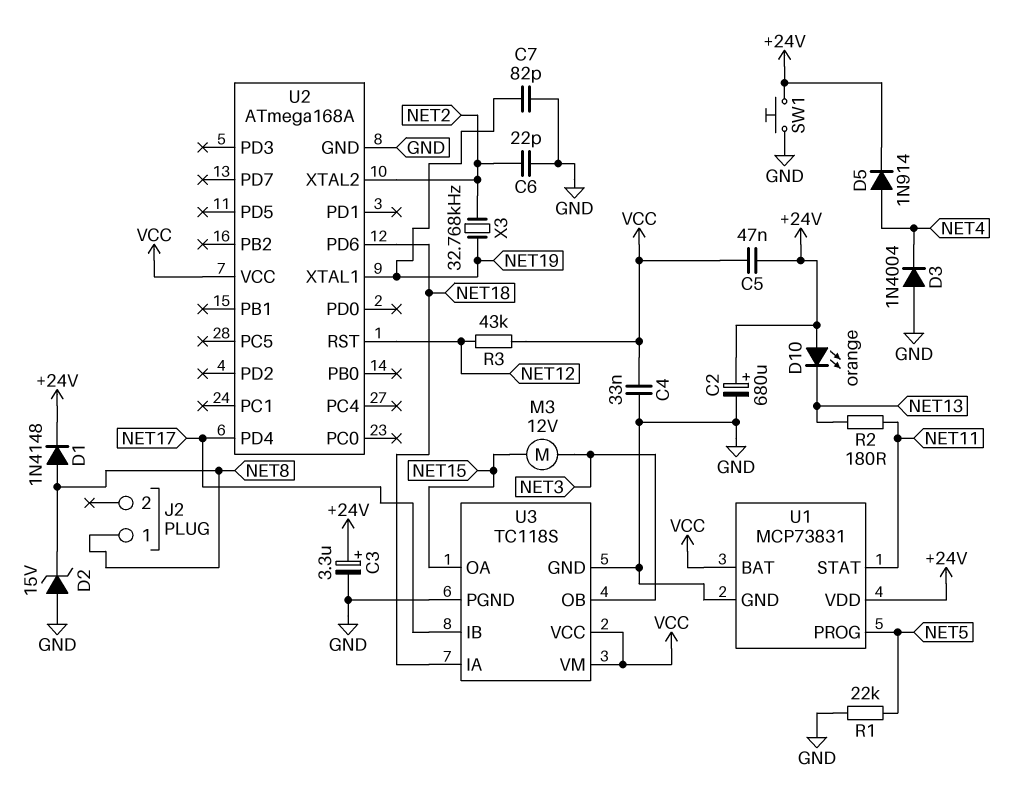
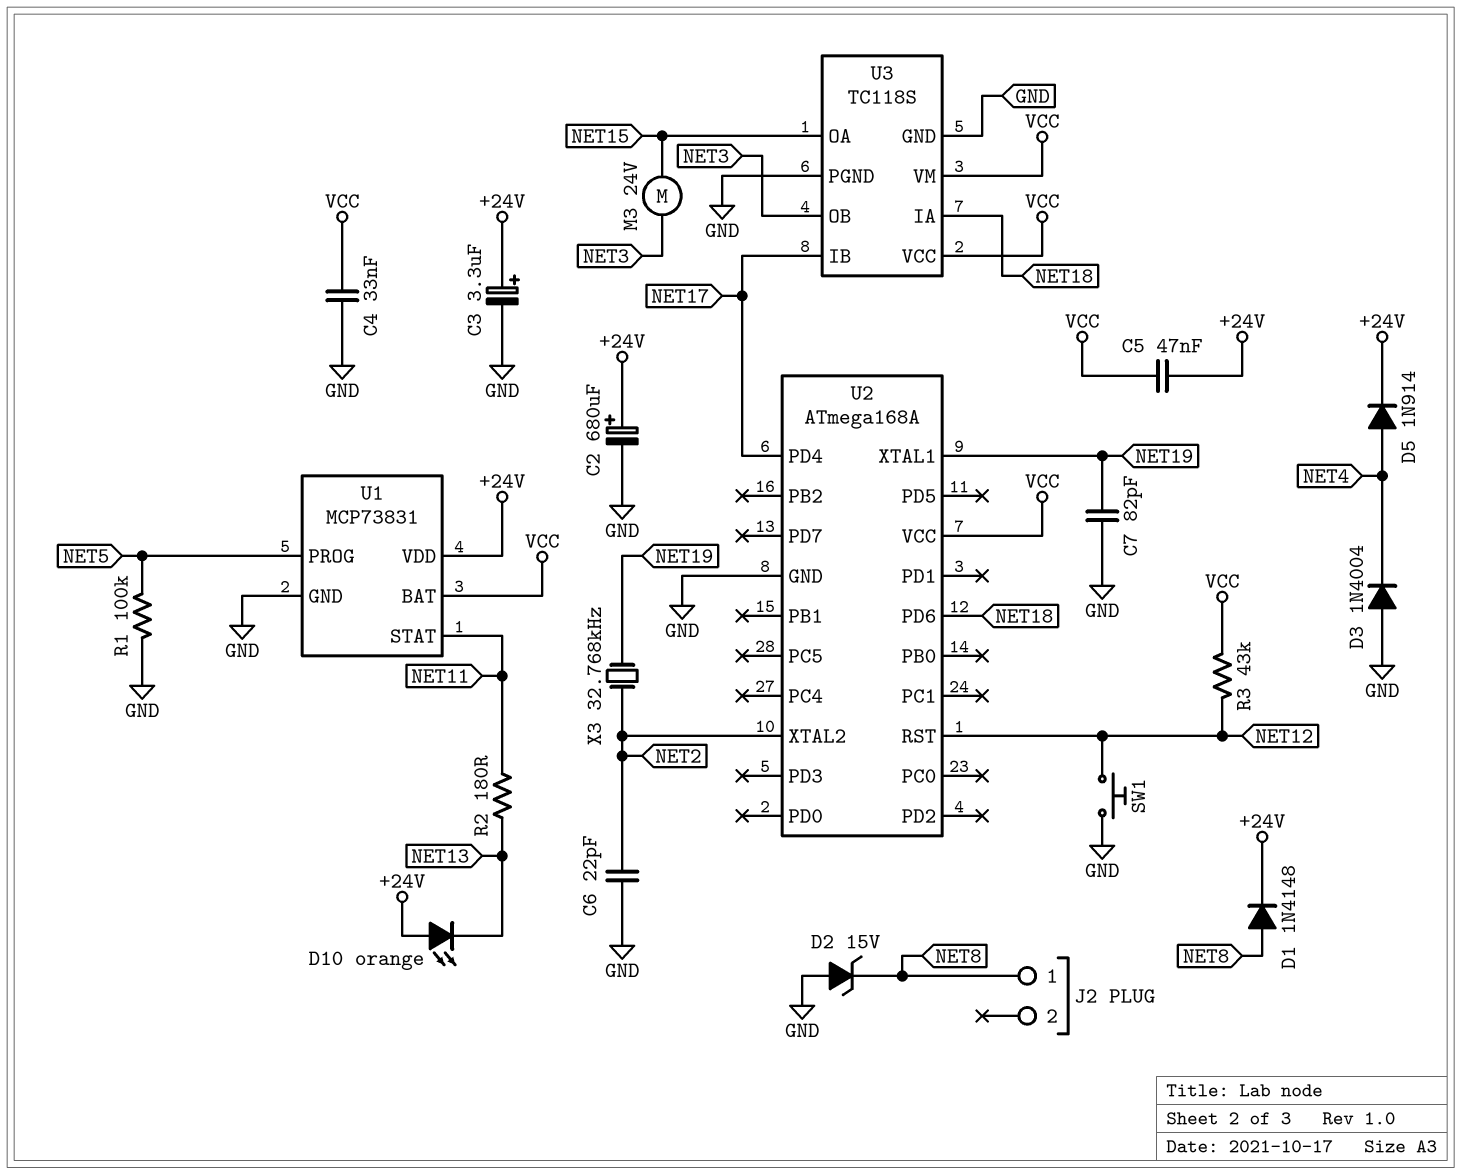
M3: motor 12V (NET3, NET15) -> motor 24V (NET3, NET15)
R1: 22k (GND, NET5) -> 100k (GND, NET5)
SW1: button (+24V, GND) -> button (GND, NET12)

